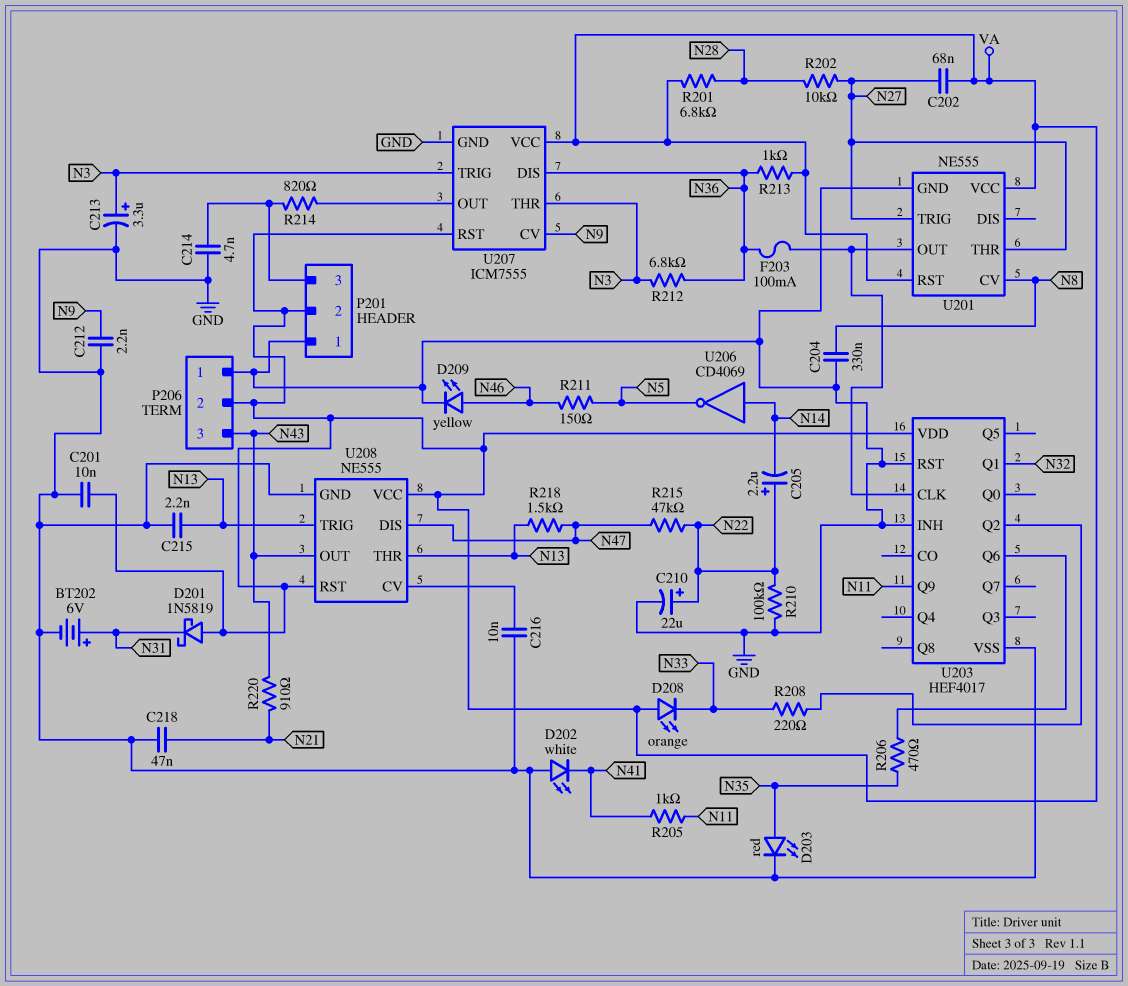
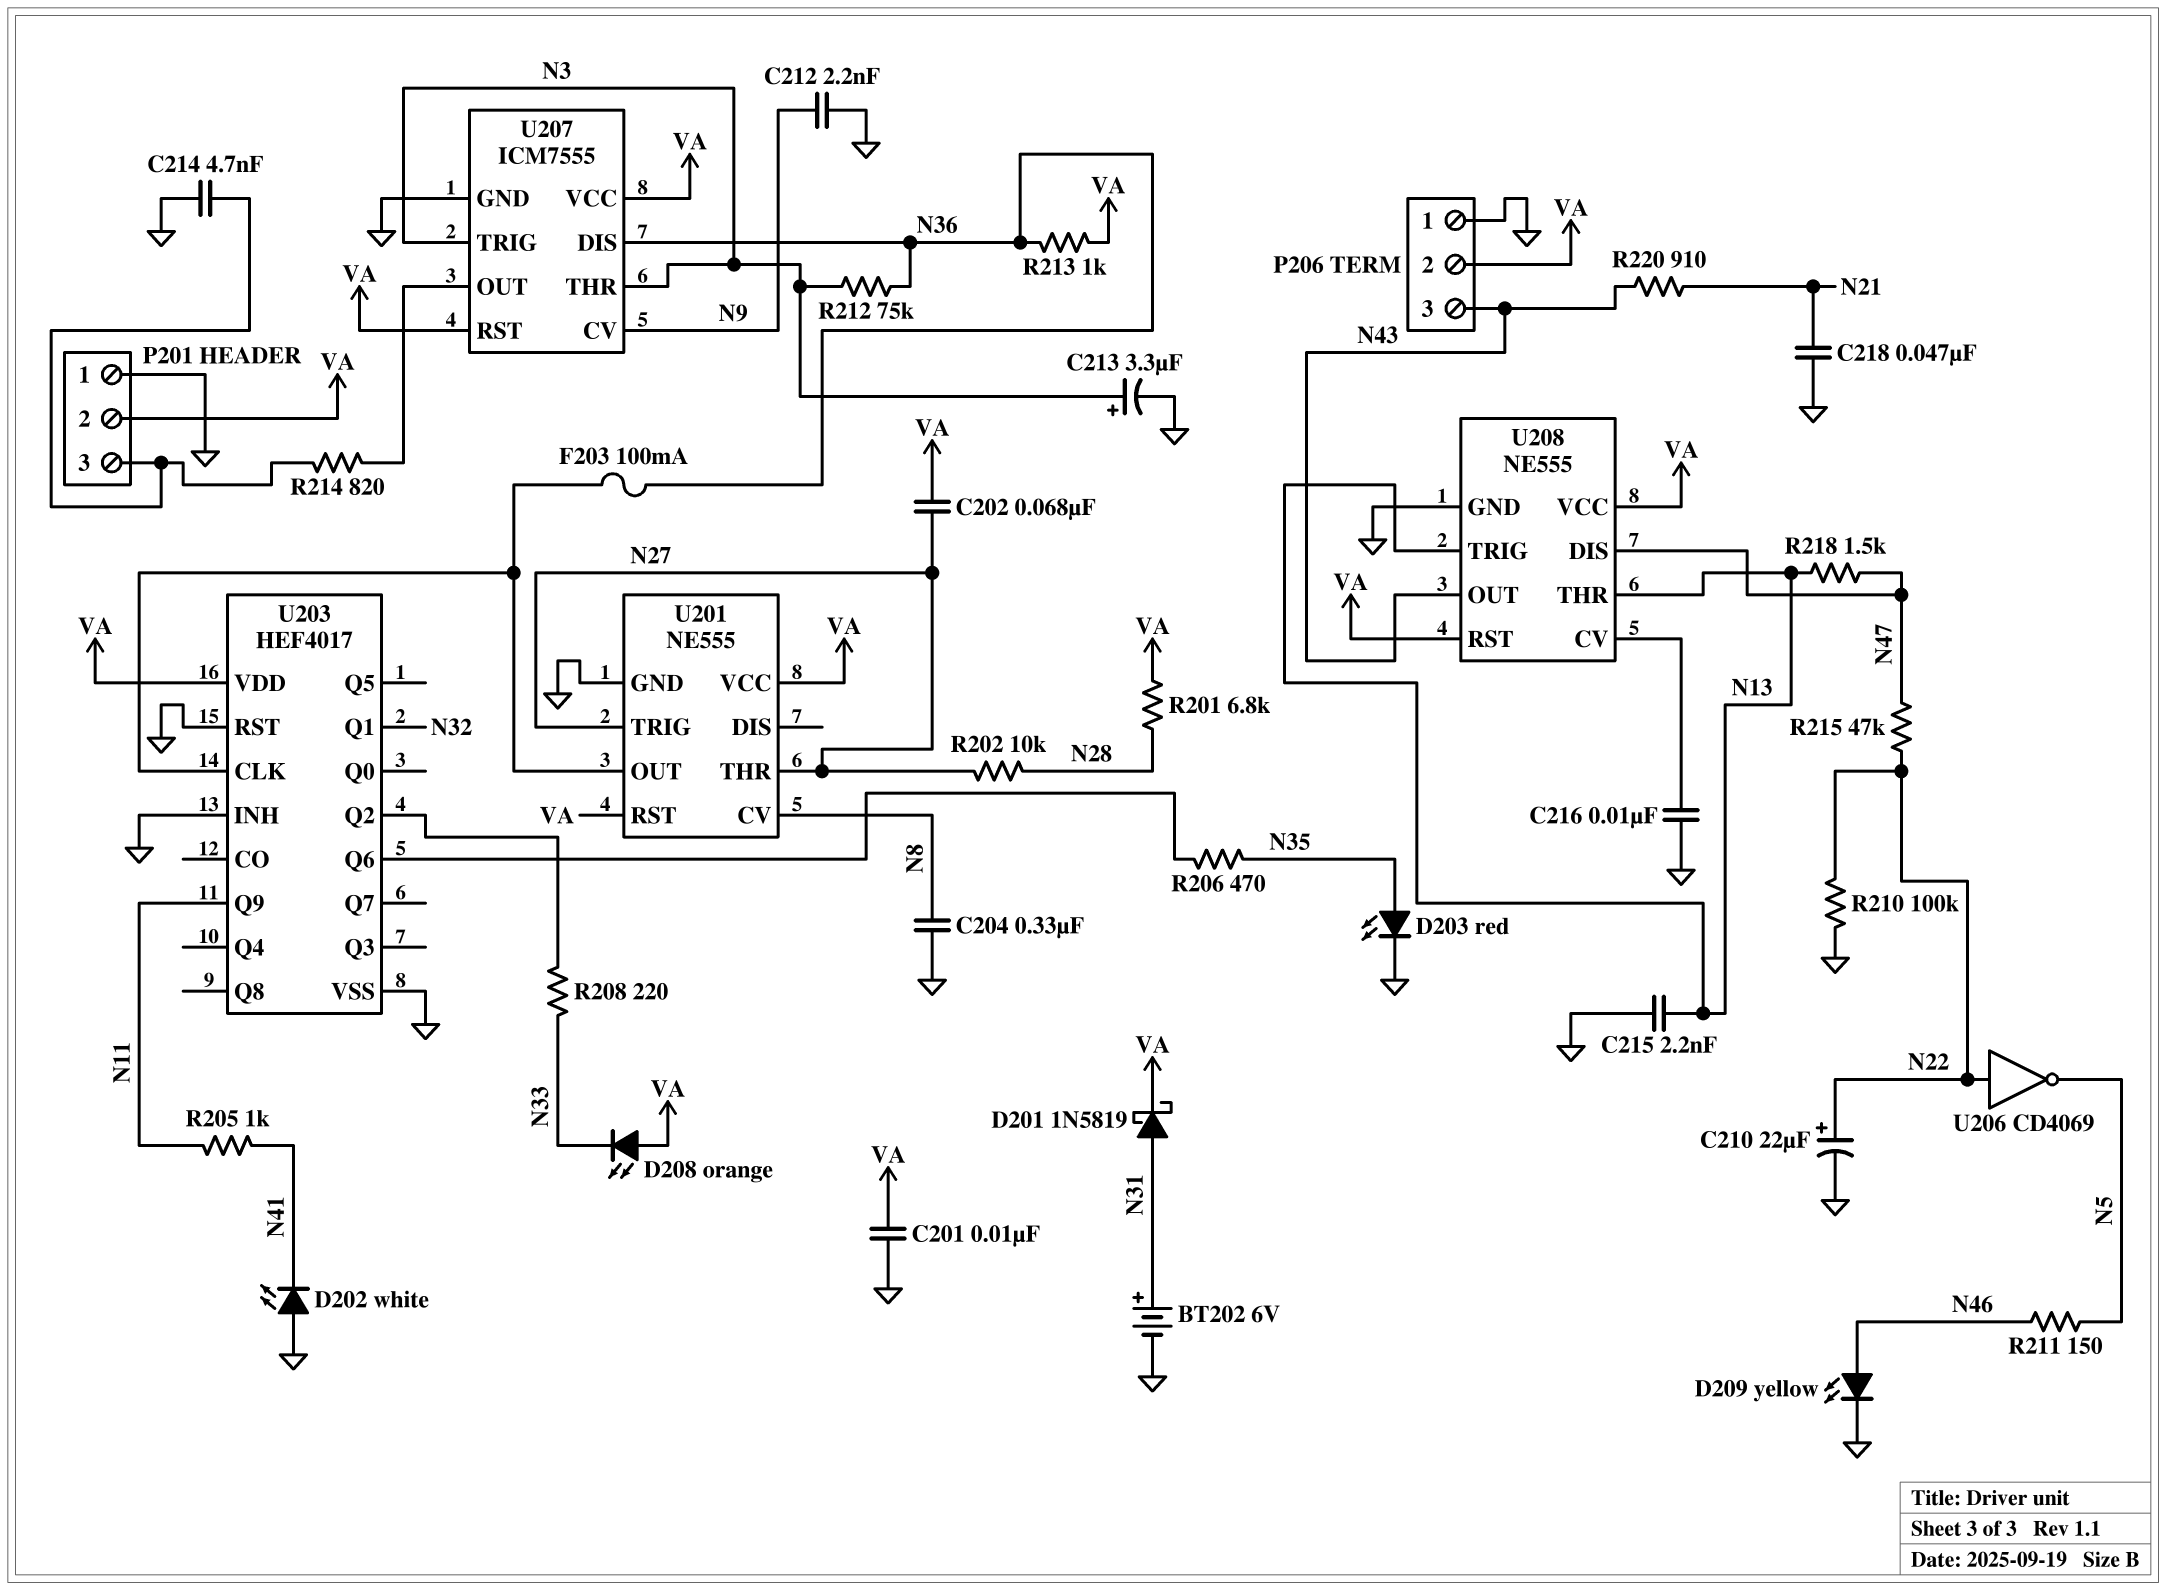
C205: 2.2uF (plus N22, minus N14) -> none
D201: schottky 1N5819 (A VA, K N31) -> schottky 1N5819 (A N31, K VA)
R212: 6.8k (N3, N36) -> 75k (N3, N36)
U206: NOT CD4069 (in N14, out N5) -> NOT CD4069 (in N22, out N5)

